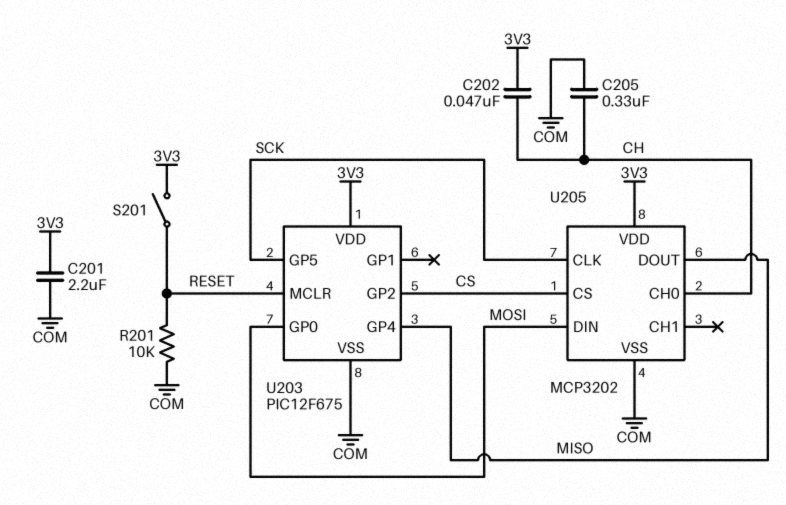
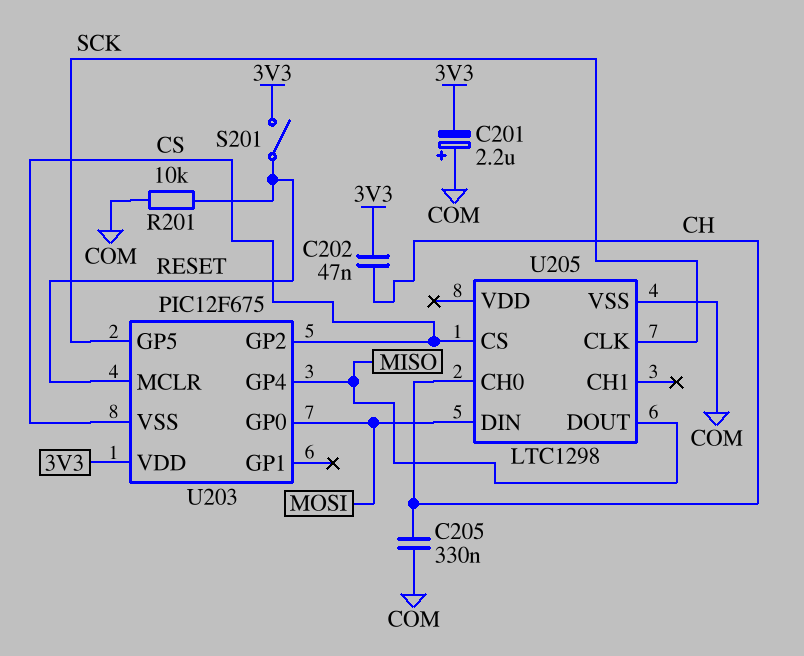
C201: 2.2uF (3V3, COM) -> 2.2uF (plus COM, minus 3V3)
U203 pin VSS: COM -> CS
U205: MCP3202 -> LTC1298
U205 pin VDD: 3V3 -> none

